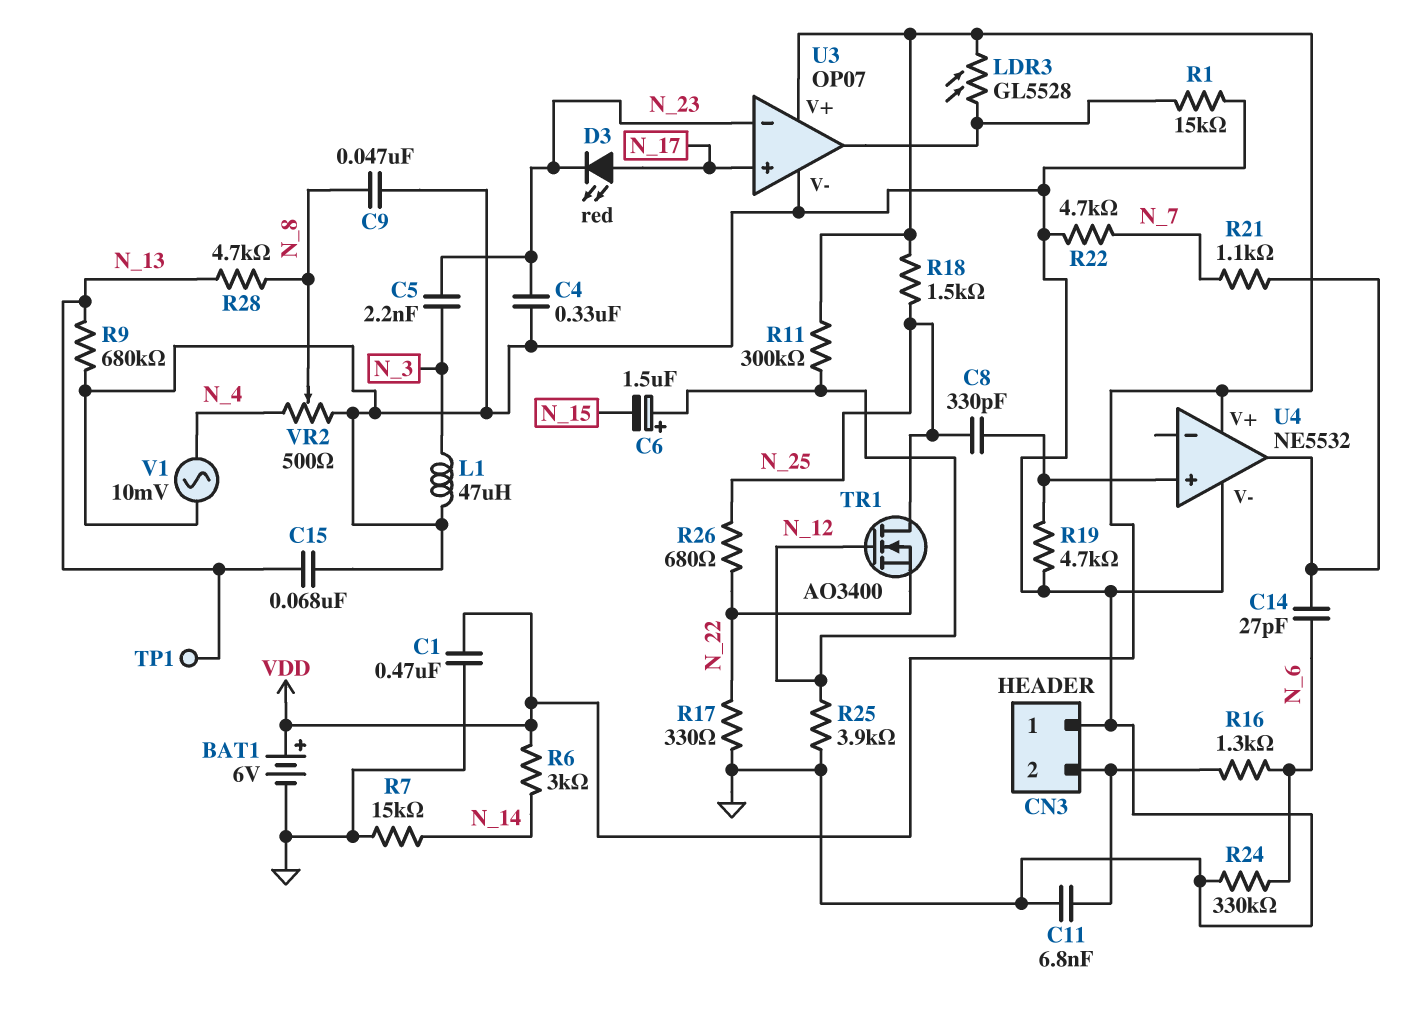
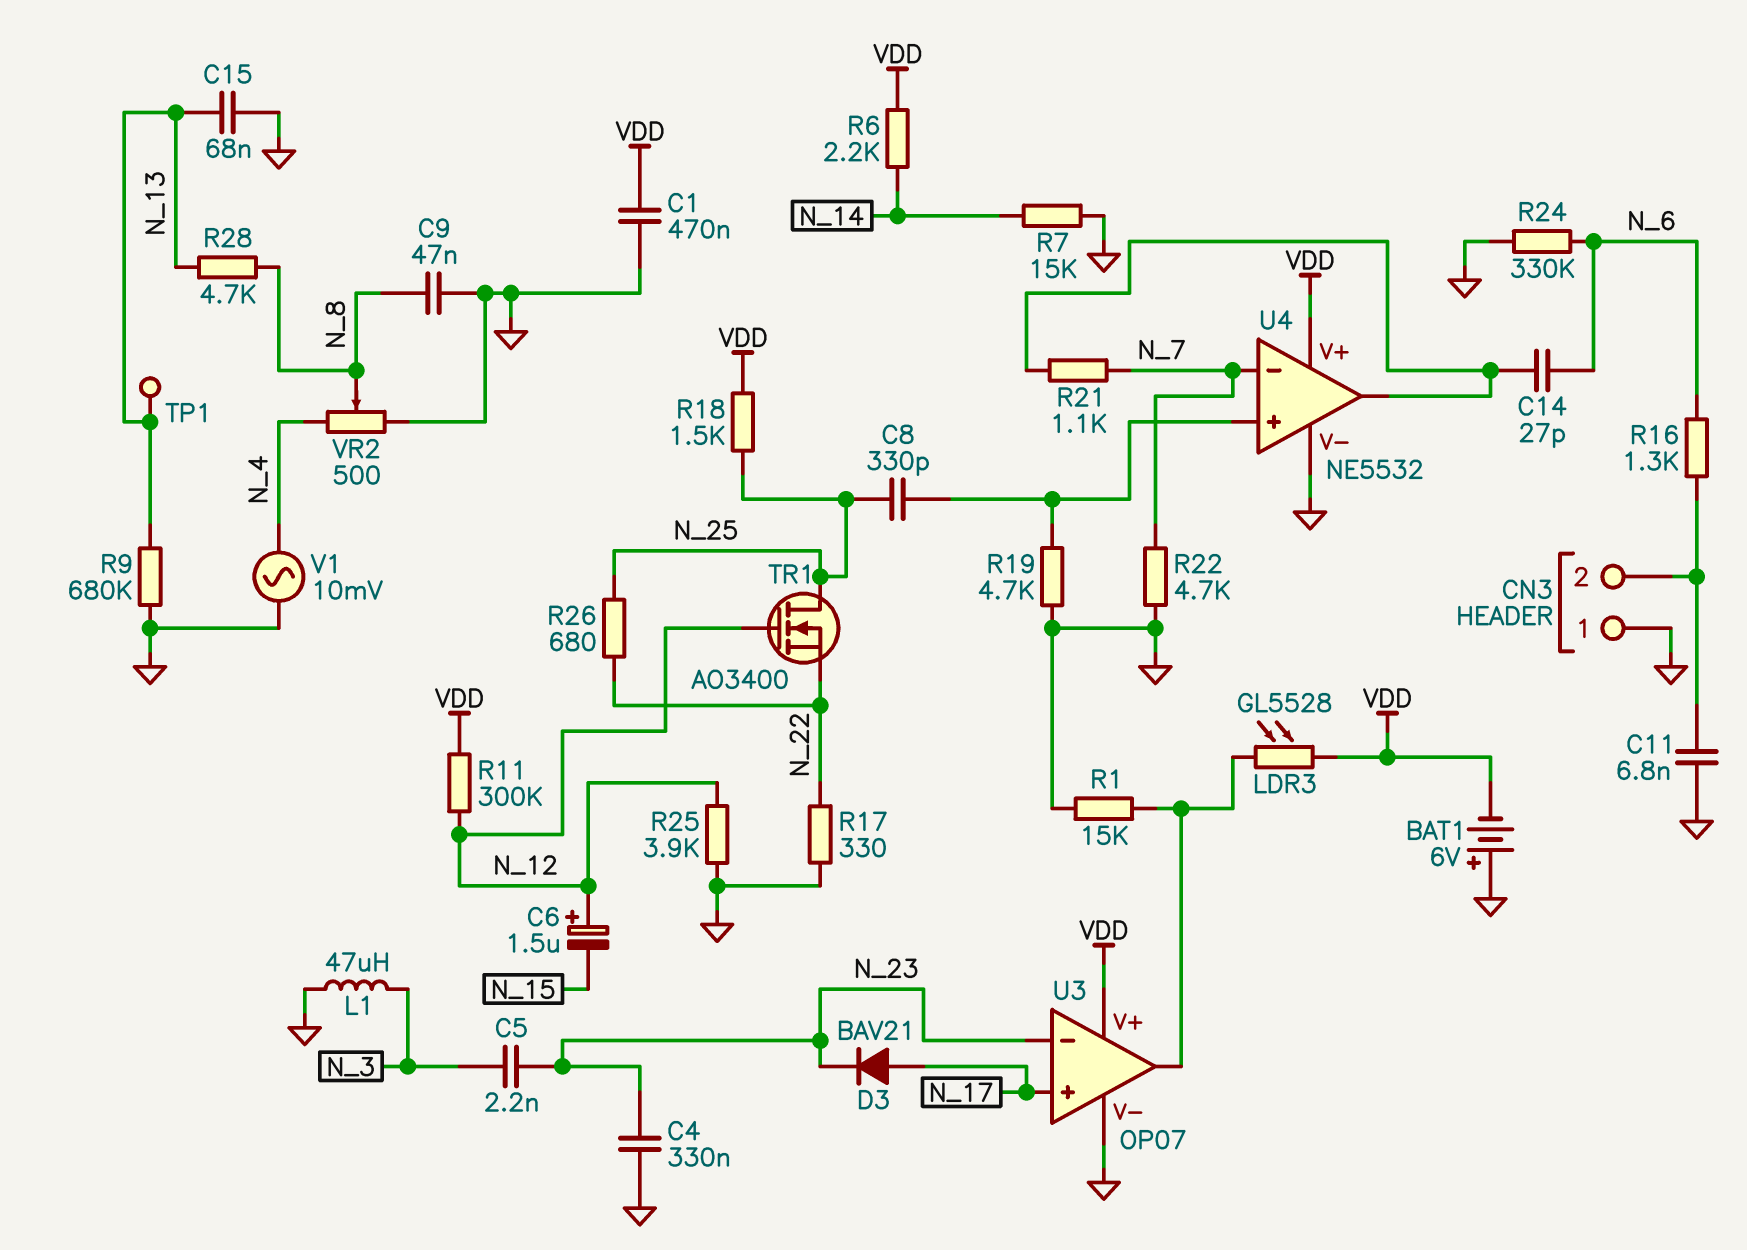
BAT1: 6V (plus VDD, minus GND) -> 6V (plus GND, minus VDD)
D3: LED red (A N_17, K N_23) -> diode BAV21 (A N_17, K N_23)
R6: 3k (N_14, VDD) -> 2.2k (N_14, VDD)
U4 pin in-: none -> N_7

